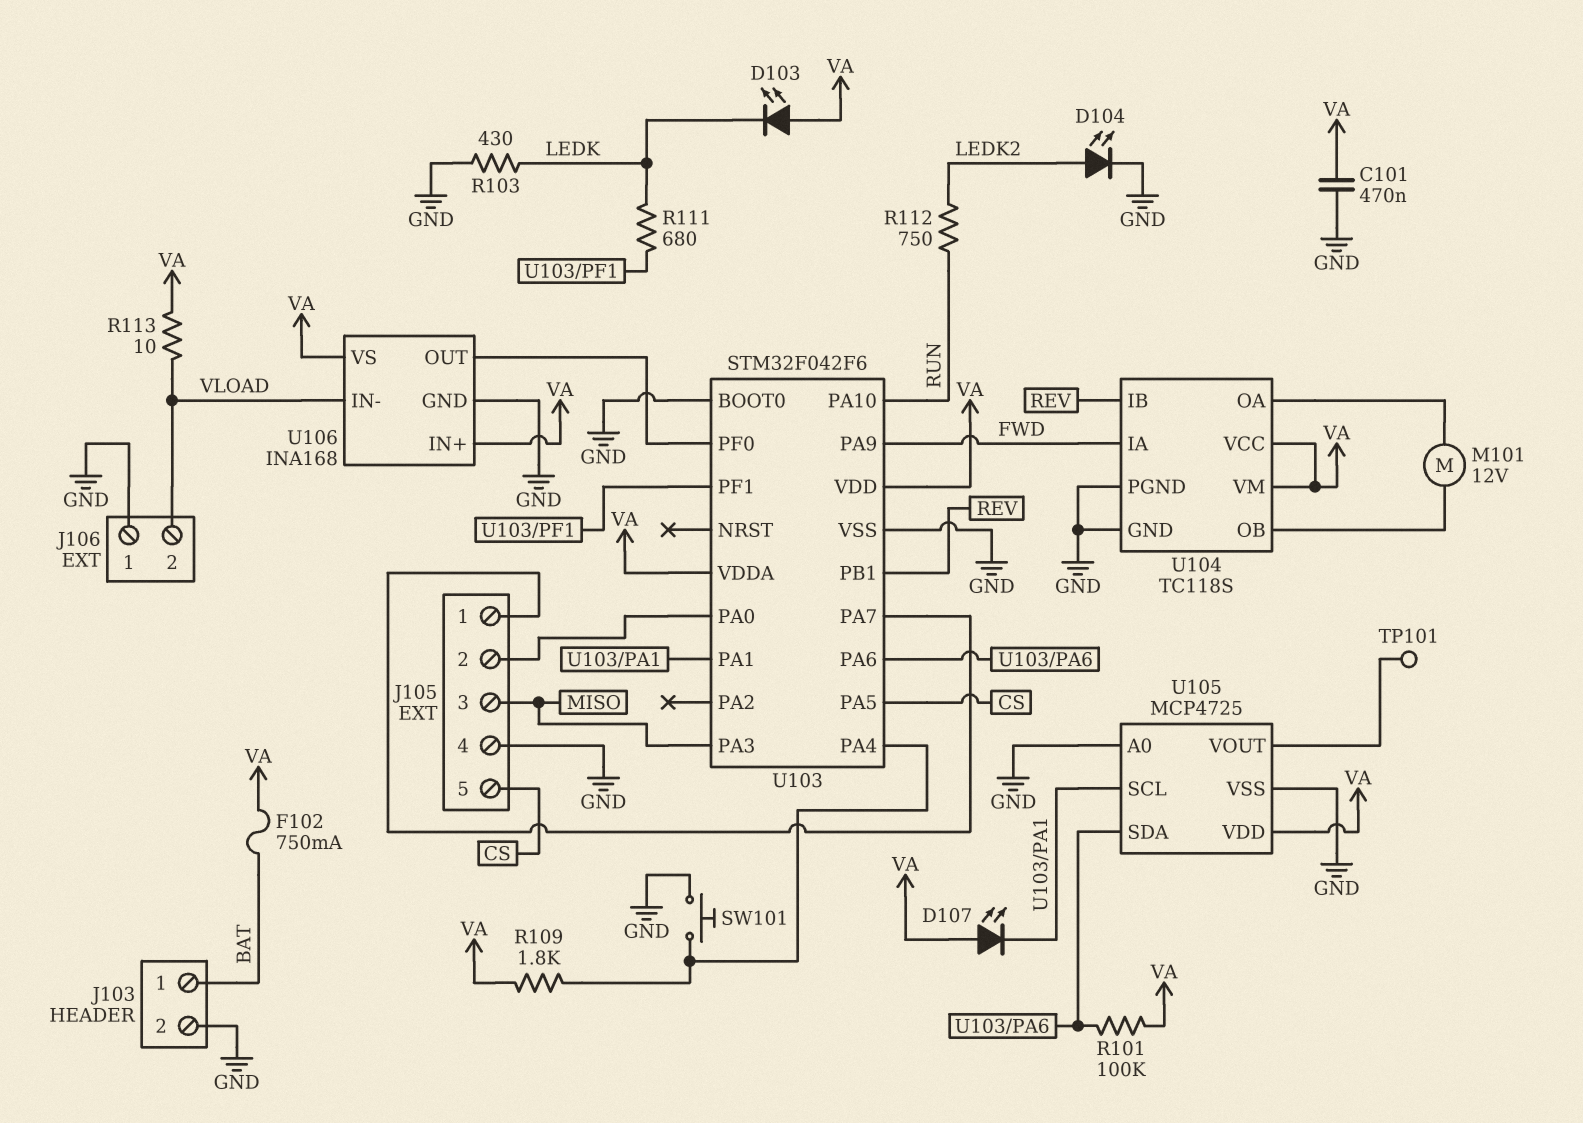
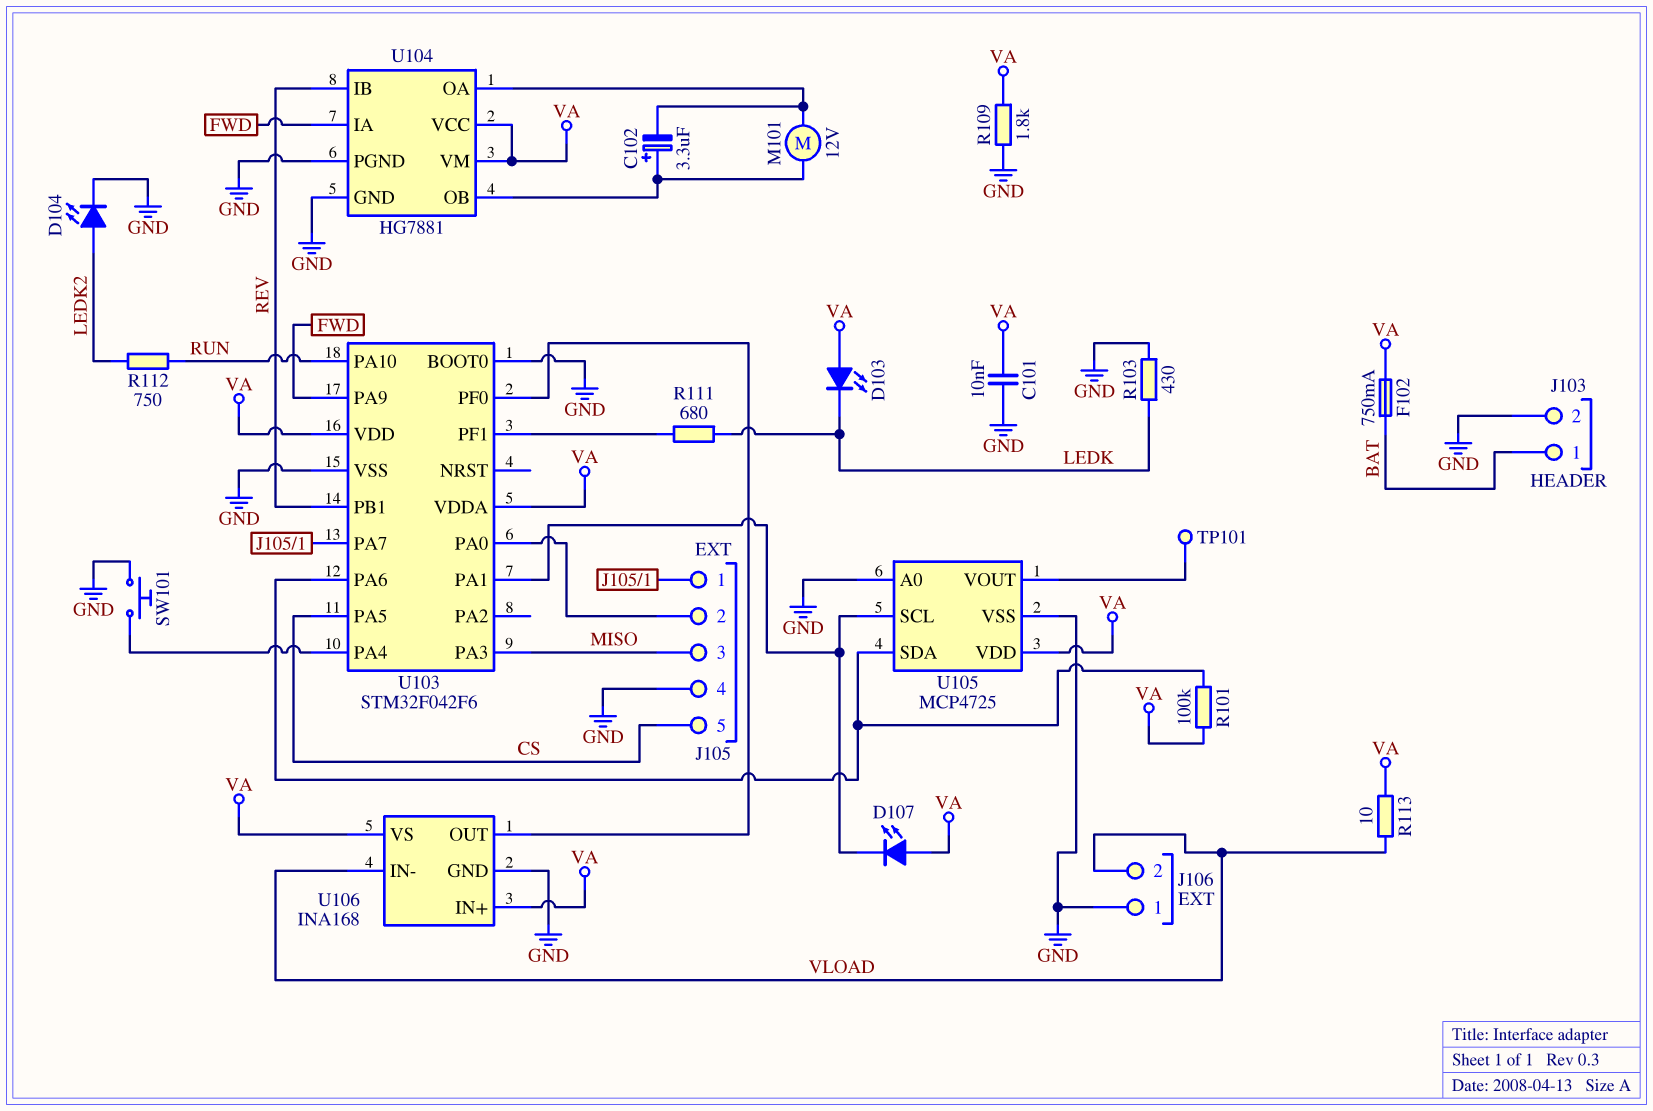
C101: 470nF (GND, VA) -> 10nF (GND, VA)
C102: none -> 3.3uF (plus U104/OB, minus U104/OA)
R109: 1.8k (U103/PA4, VA) -> 1.8k (GND, VA)
U104: TC118S -> HG7881

